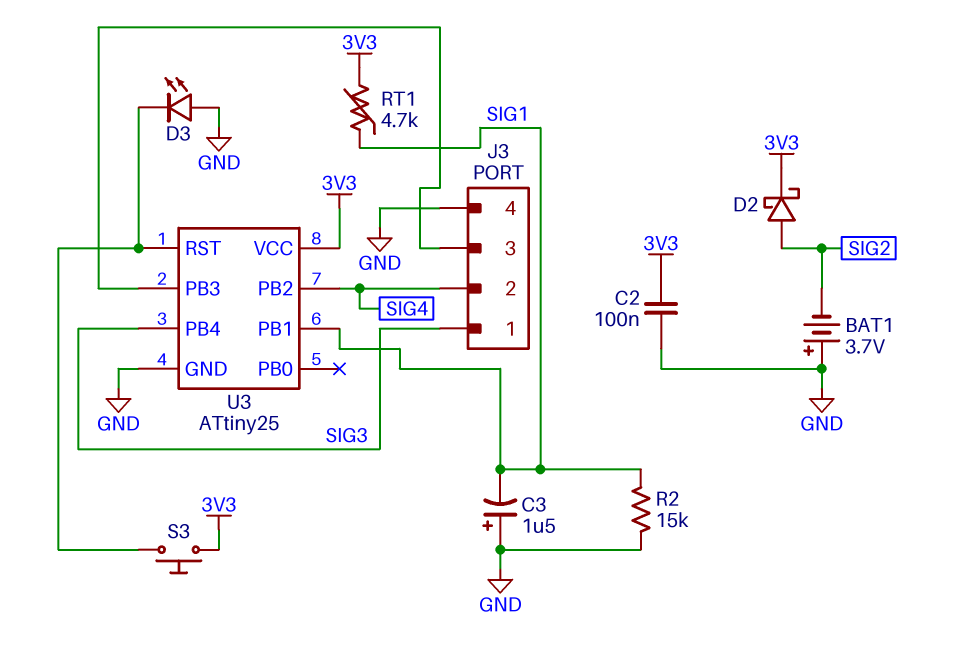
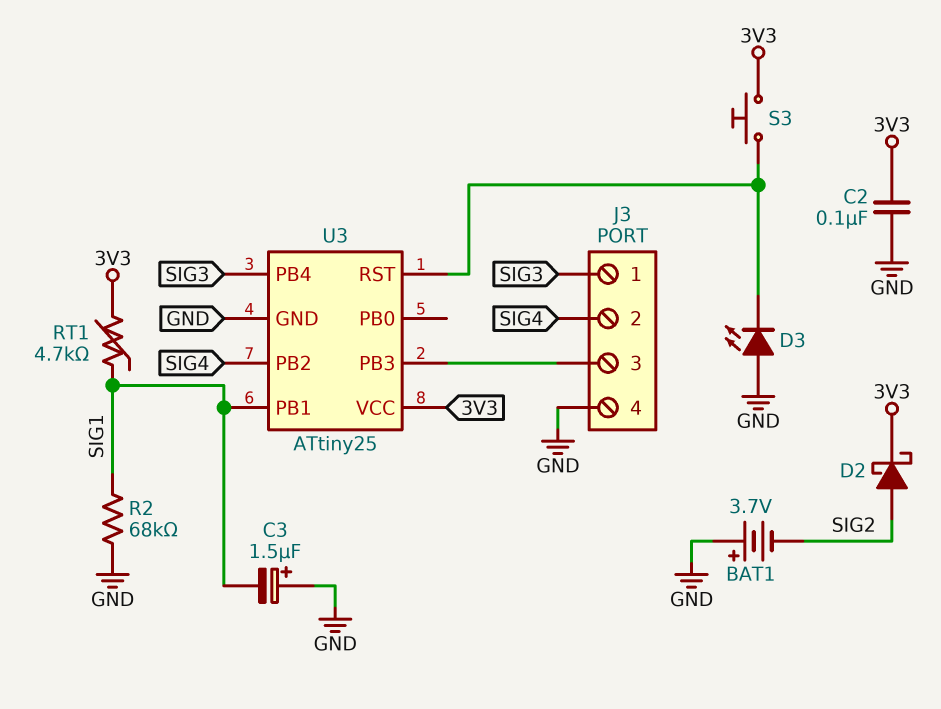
R2: 15k (GND, SIG1) -> 68k (GND, SIG1)

